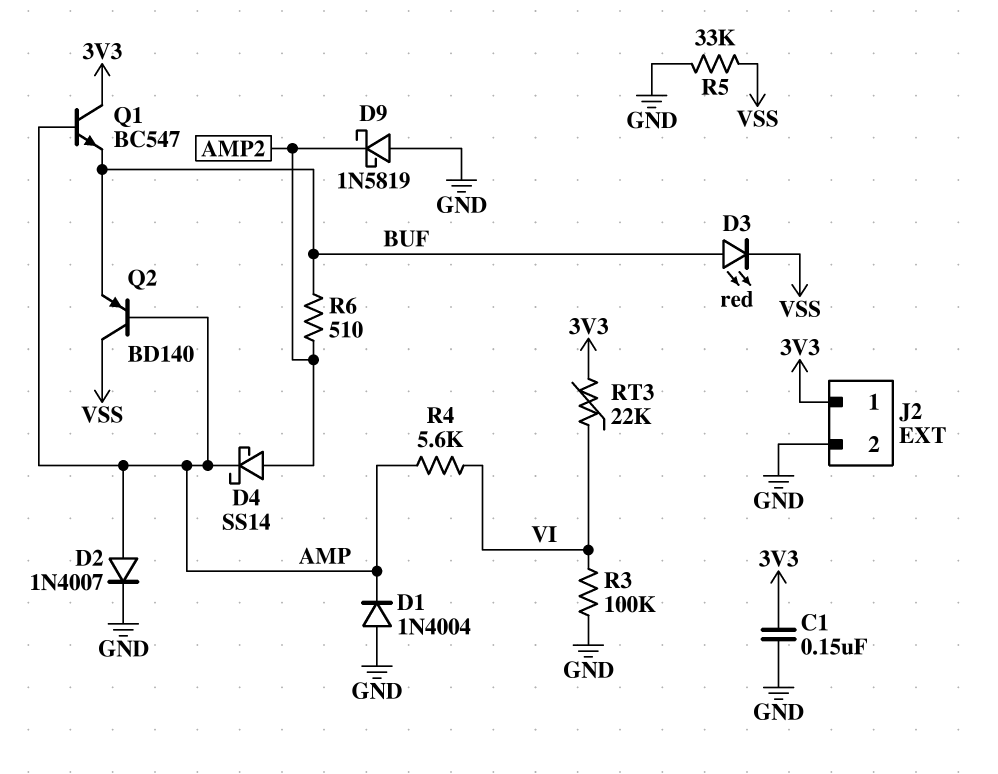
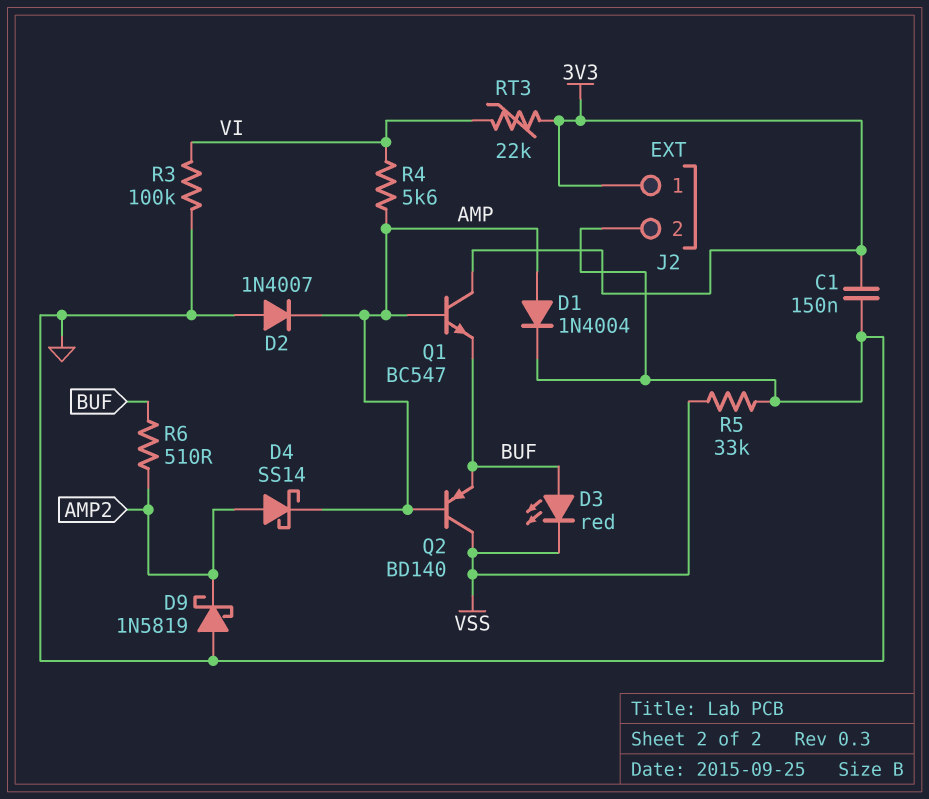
D1: diode 1N4004 (A GND, K AMP) -> diode 1N4004 (A AMP, K GND)
D2: diode 1N4007 (A AMP, K GND) -> diode 1N4007 (A GND, K AMP)

